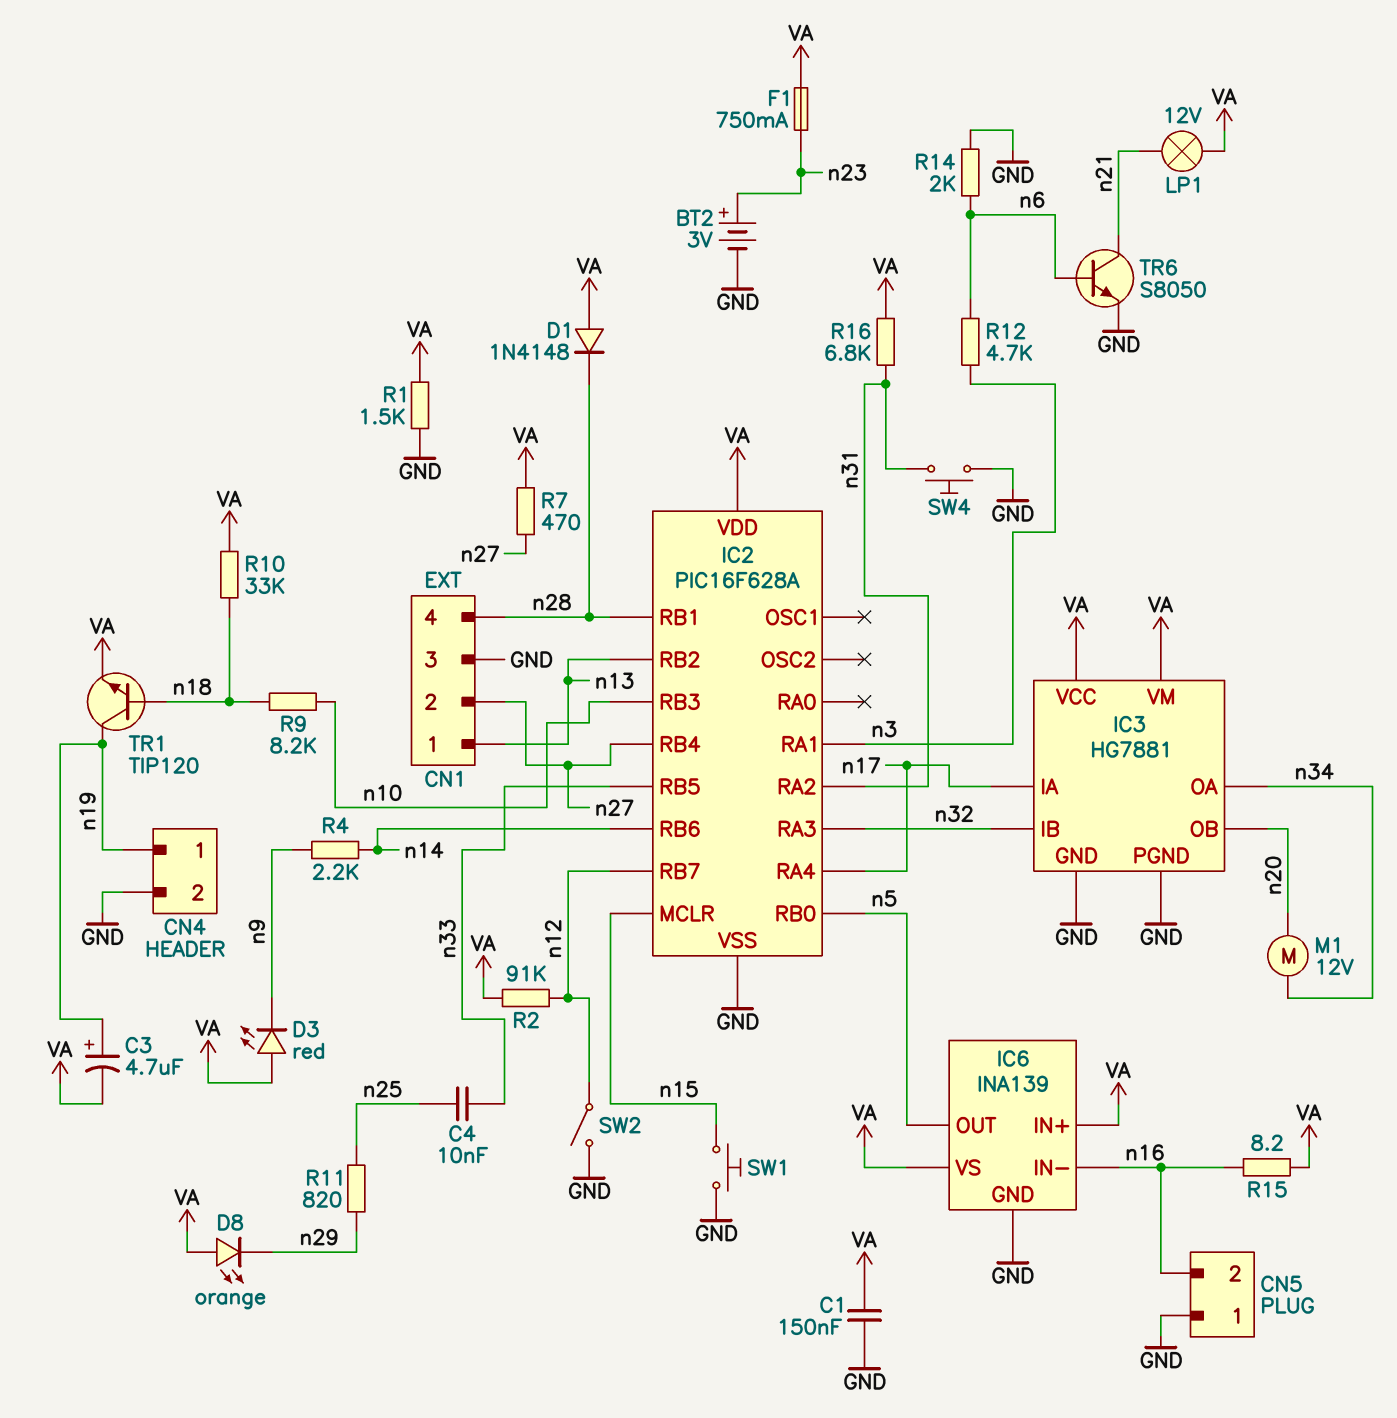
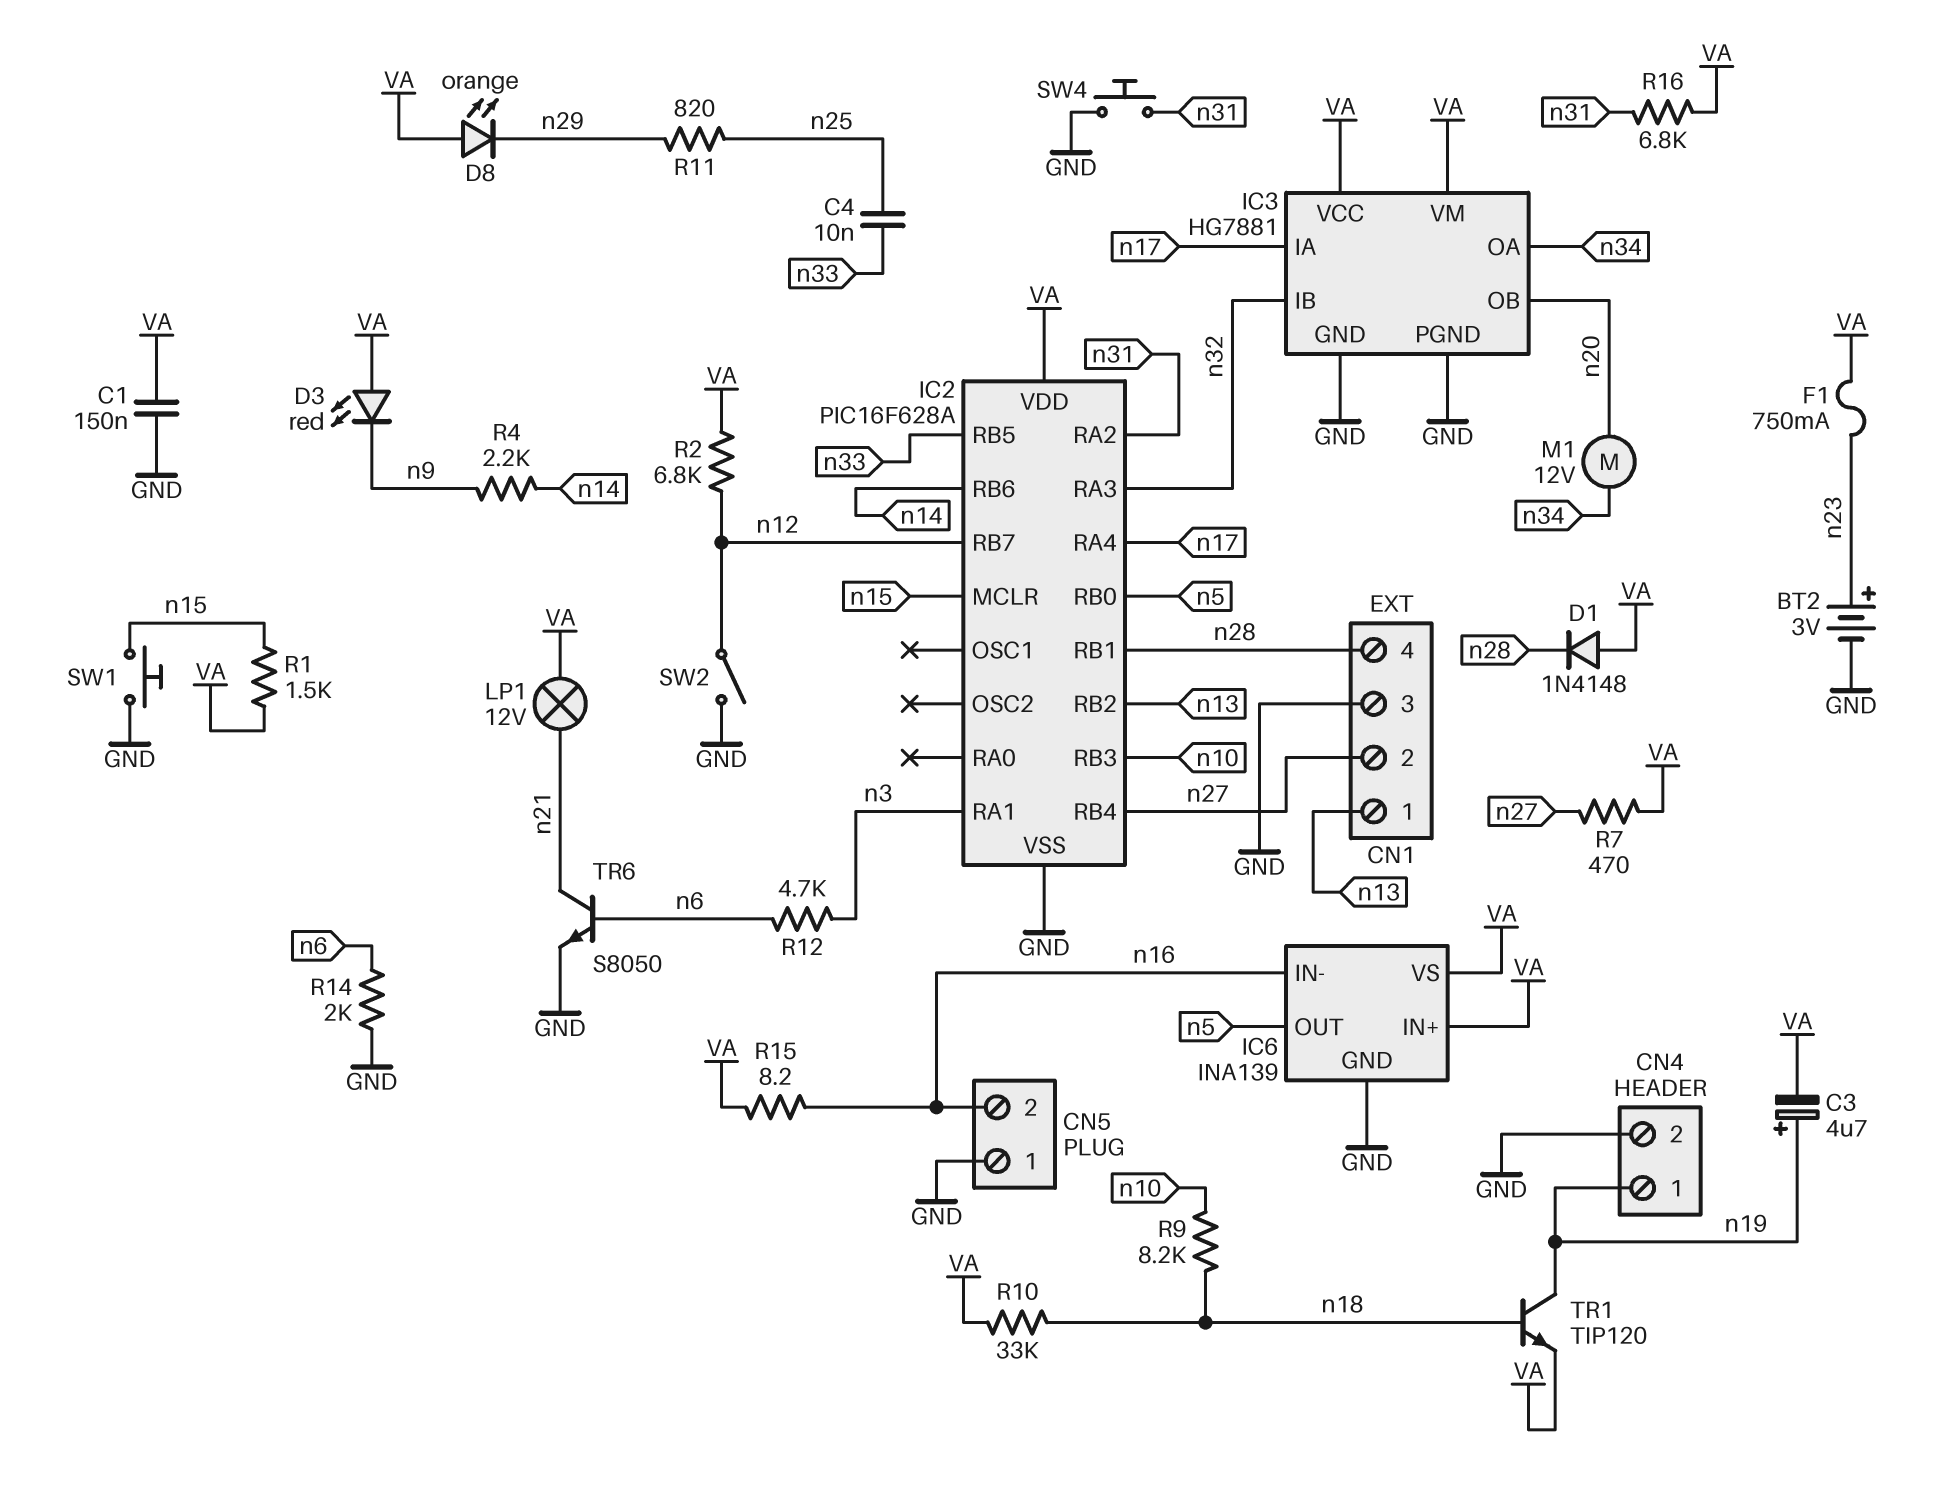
R1: 1.5k (GND, VA) -> 1.5k (VA, n15)
R2: 91k (VA, n12) -> 6.8k (VA, n12)

